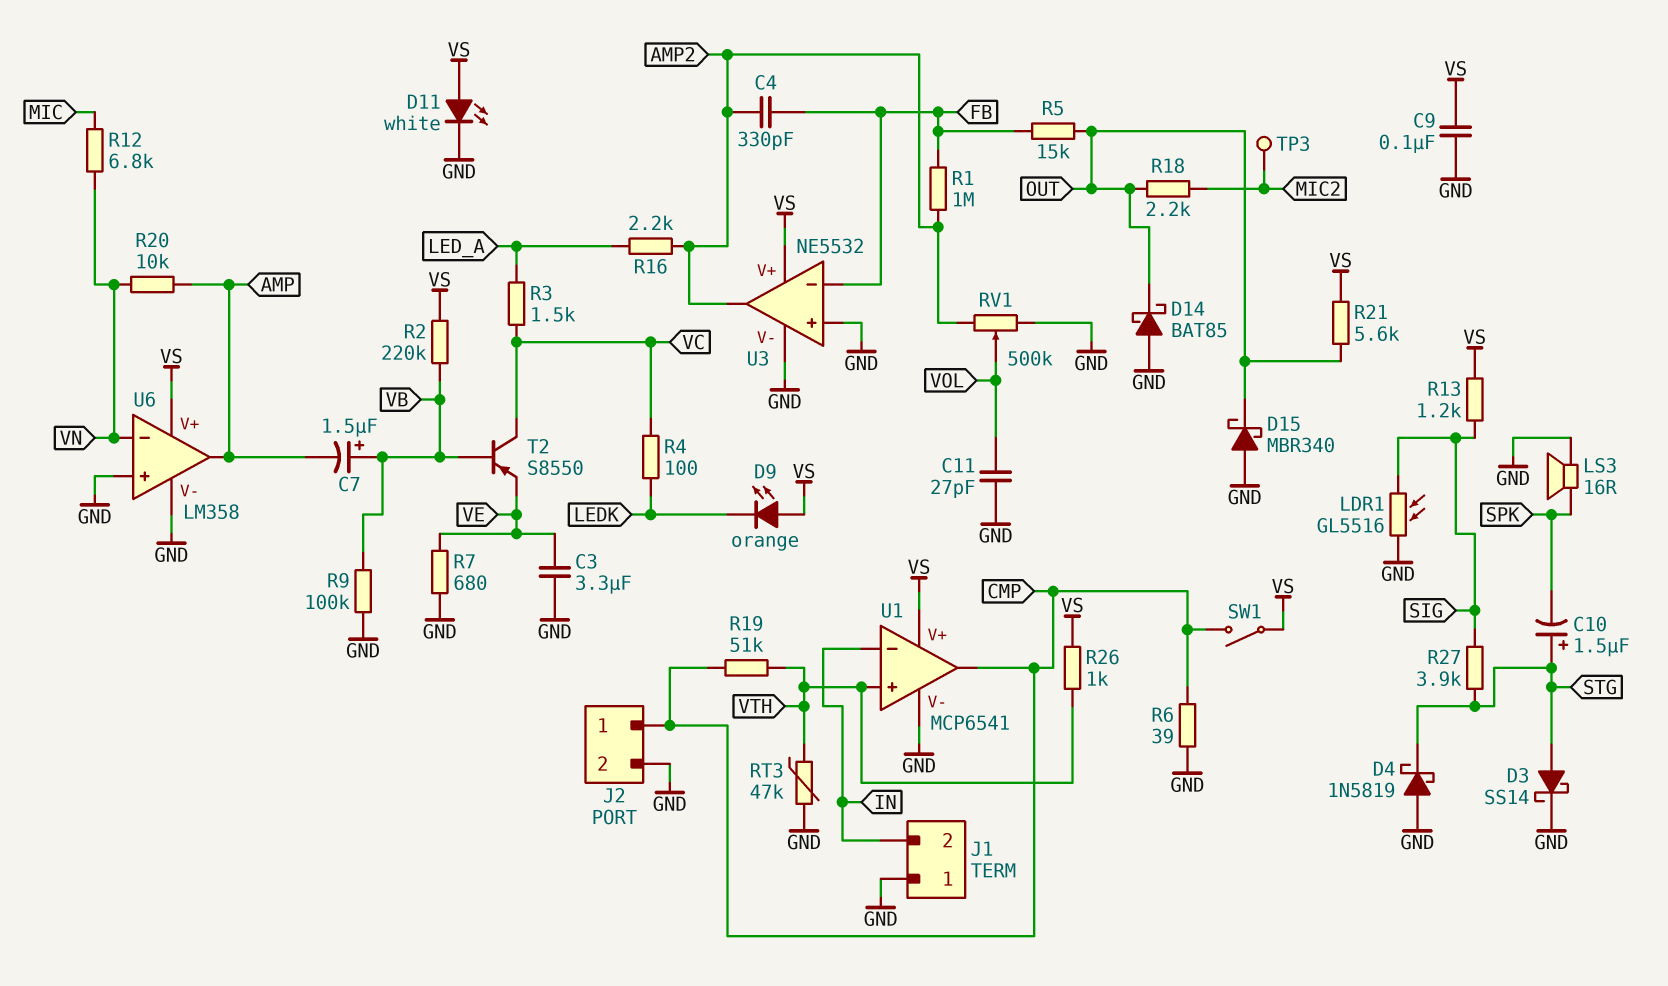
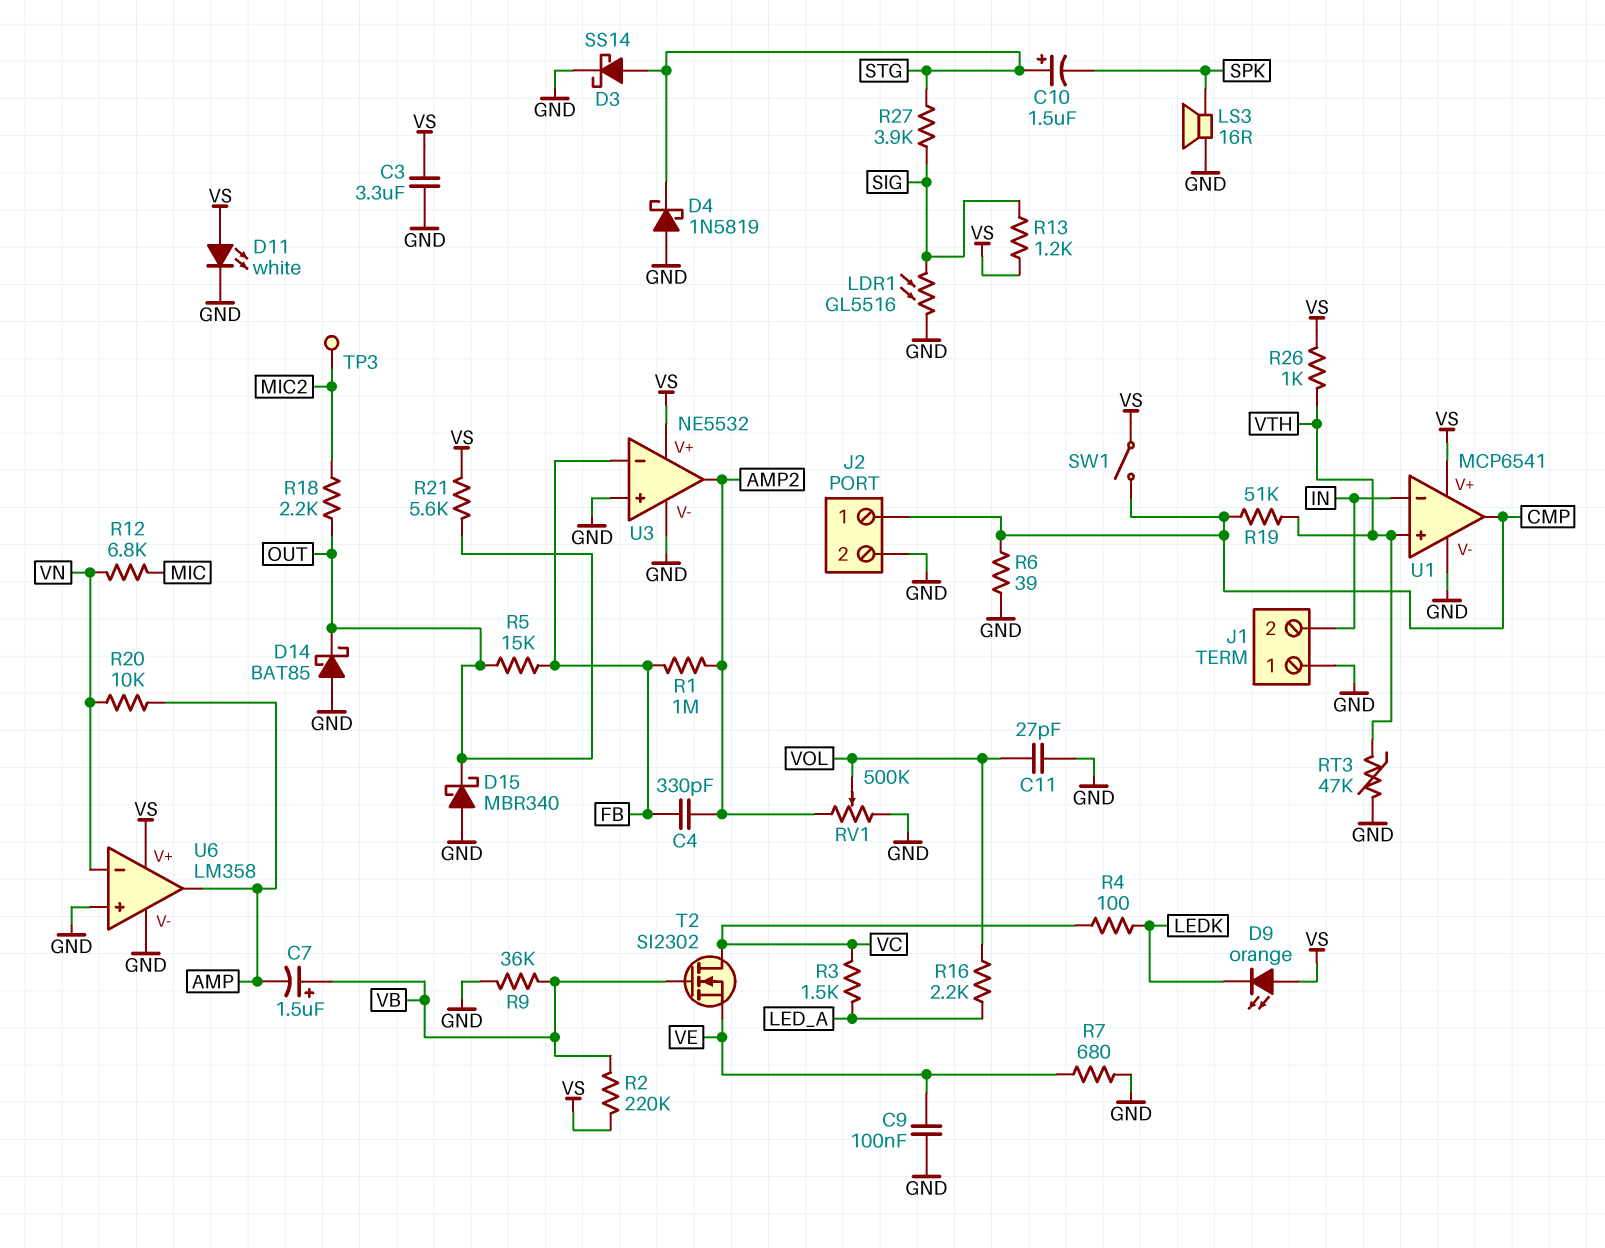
C3: 3.3uF (GND, VE) -> 3.3uF (GND, VS)
C9: 100nF (GND, VS) -> 100nF (GND, VE)
R9: 100k (GND, VB) -> 36k (GND, VB)
R16: 2.2k (AMP2, LED_A) -> 2.2k (LED_A, VOL)
T2: PNP S8550 (B VB, C VC, E VE) -> NMOS SI2302 (G VB, D VC, S VE)

